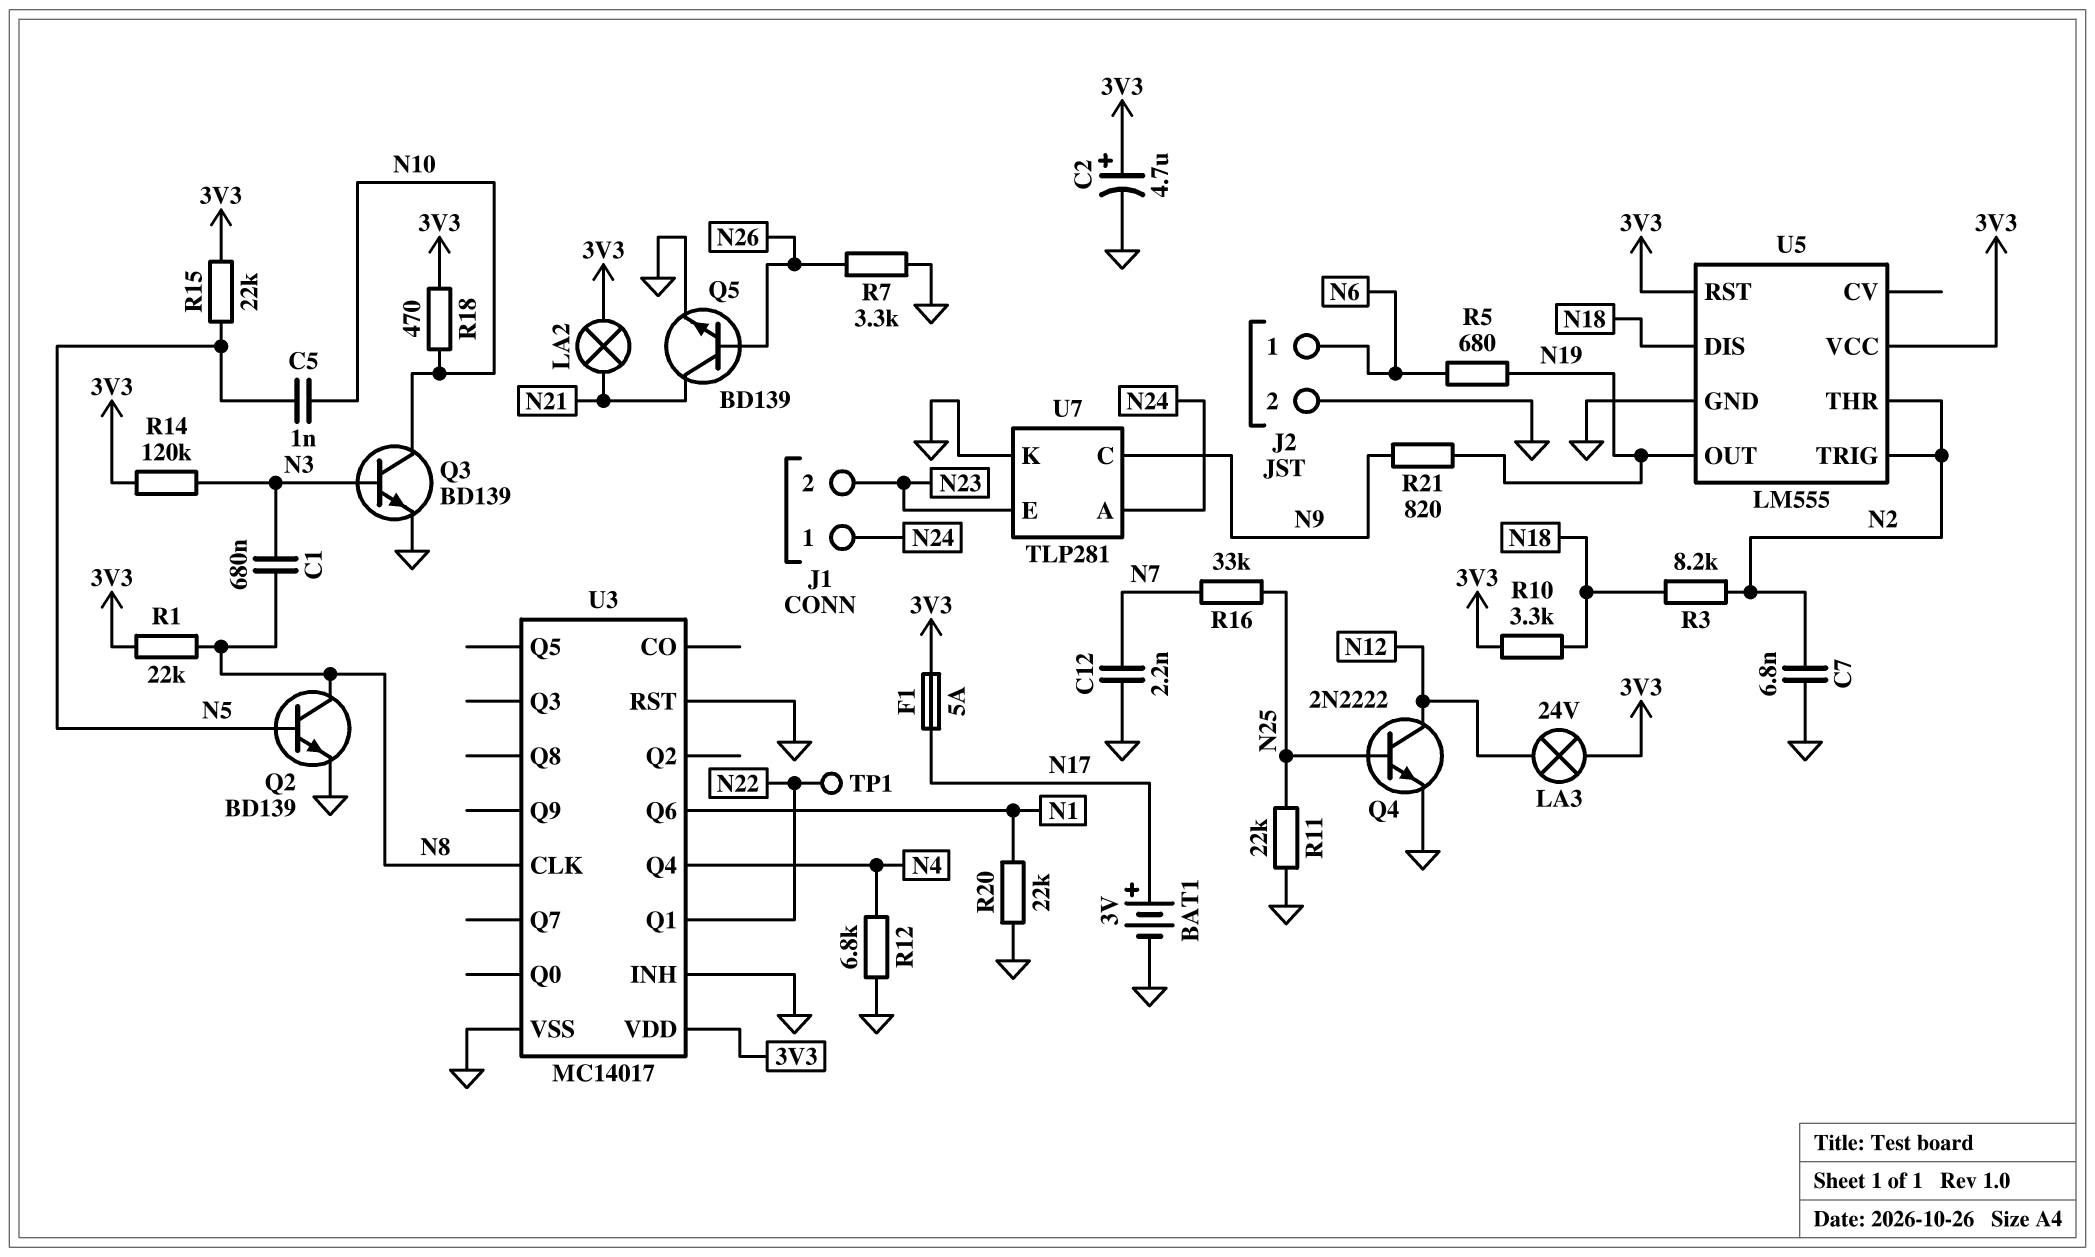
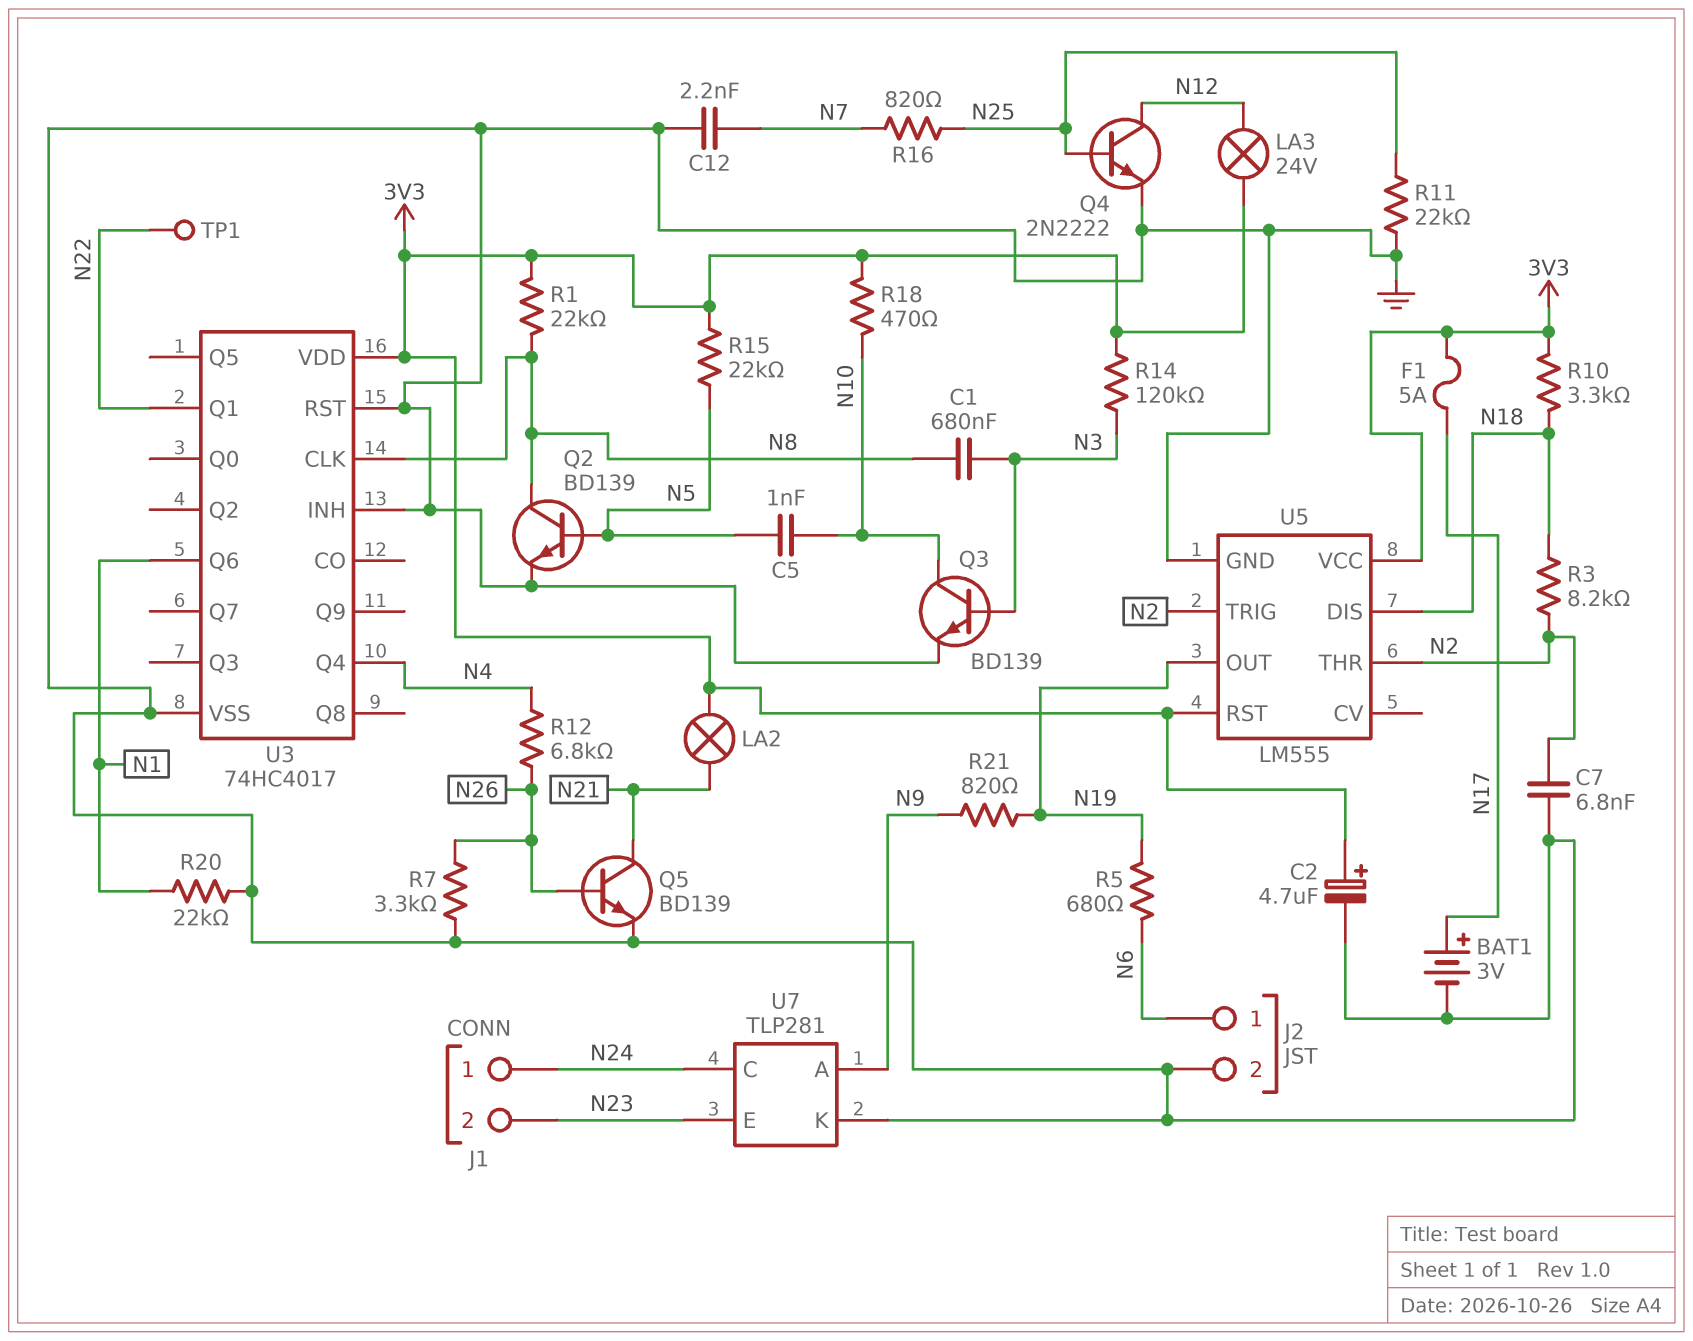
R12: 6.8k (GND, N4) -> 6.8k (N4, N26)
R16: 33k (N7, N25) -> 820 (N7, N25)
U3: MC14017 -> 74HC4017
U7 pin A: N24 -> N9
U7 pin C: N9 -> N24

